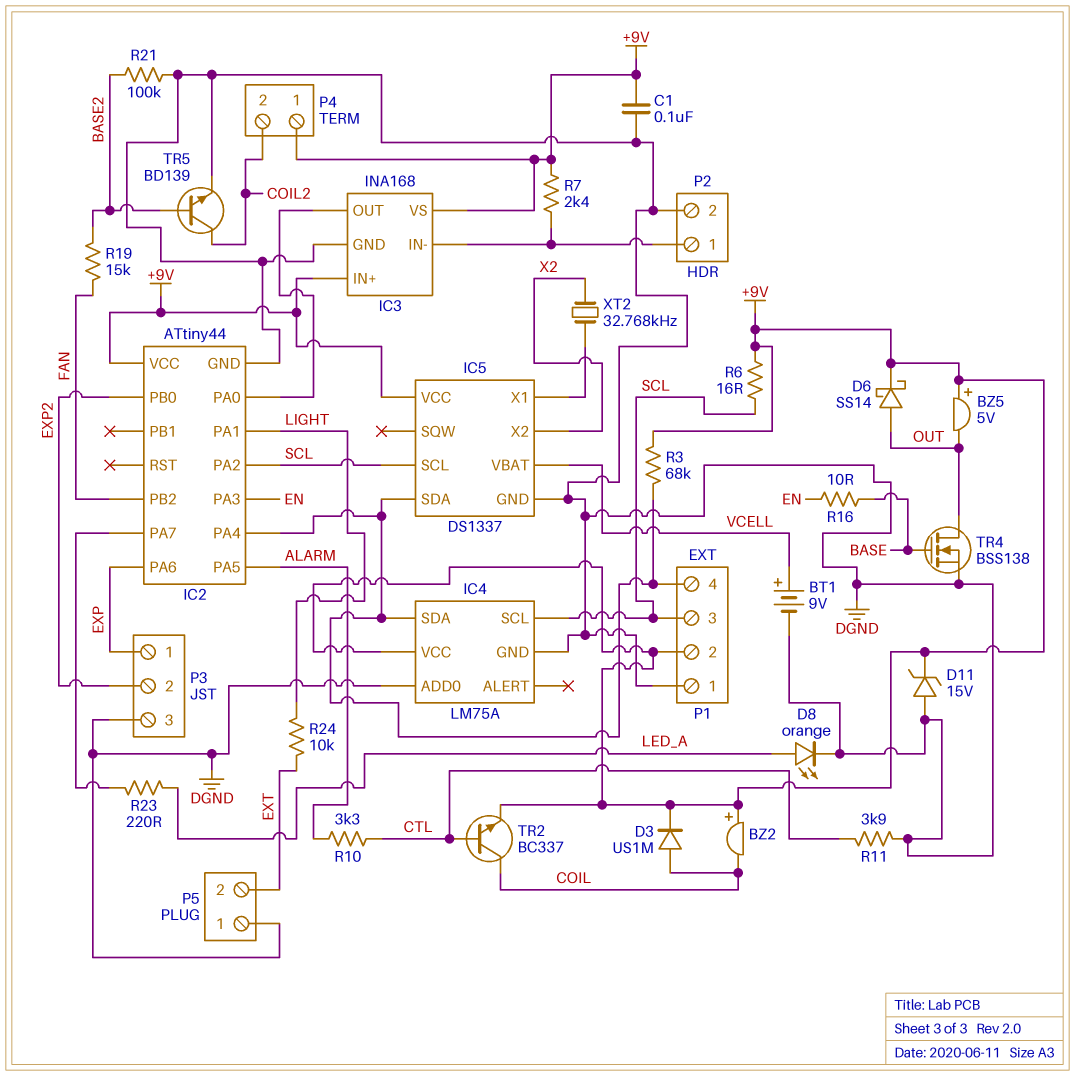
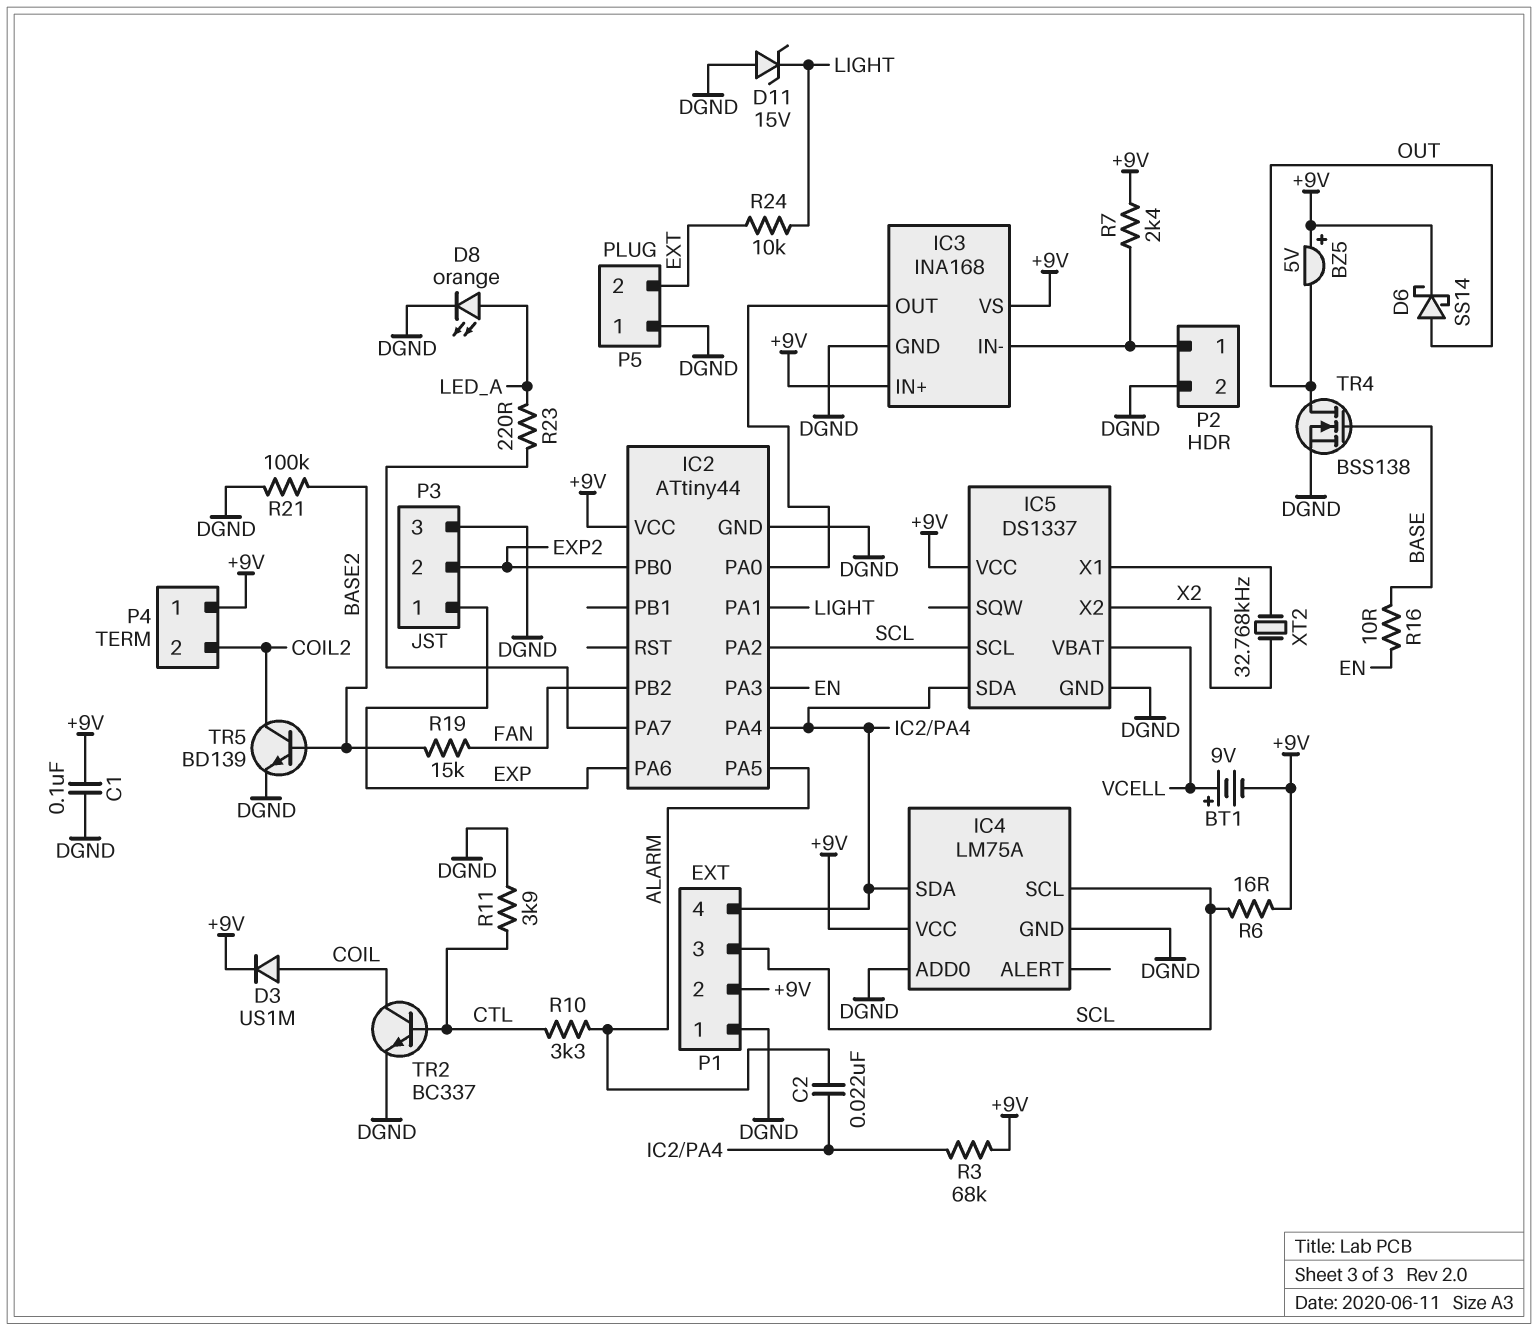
BT1: 9V (plus VCELL, minus DGND) -> 9V (plus VCELL, minus +9V)
BZ2: buzzer (plus +9V, minus COIL) -> none
C2: none -> 22nF (ALARM, IC2/PA4)
D11: zener 15V (A DGND, K +9V) -> zener 15V (A DGND, K LIGHT)
TR2: NPN BC337 (B CTL, C COIL, E +9V) -> NPN BC337 (B CTL, C COIL, E DGND)

